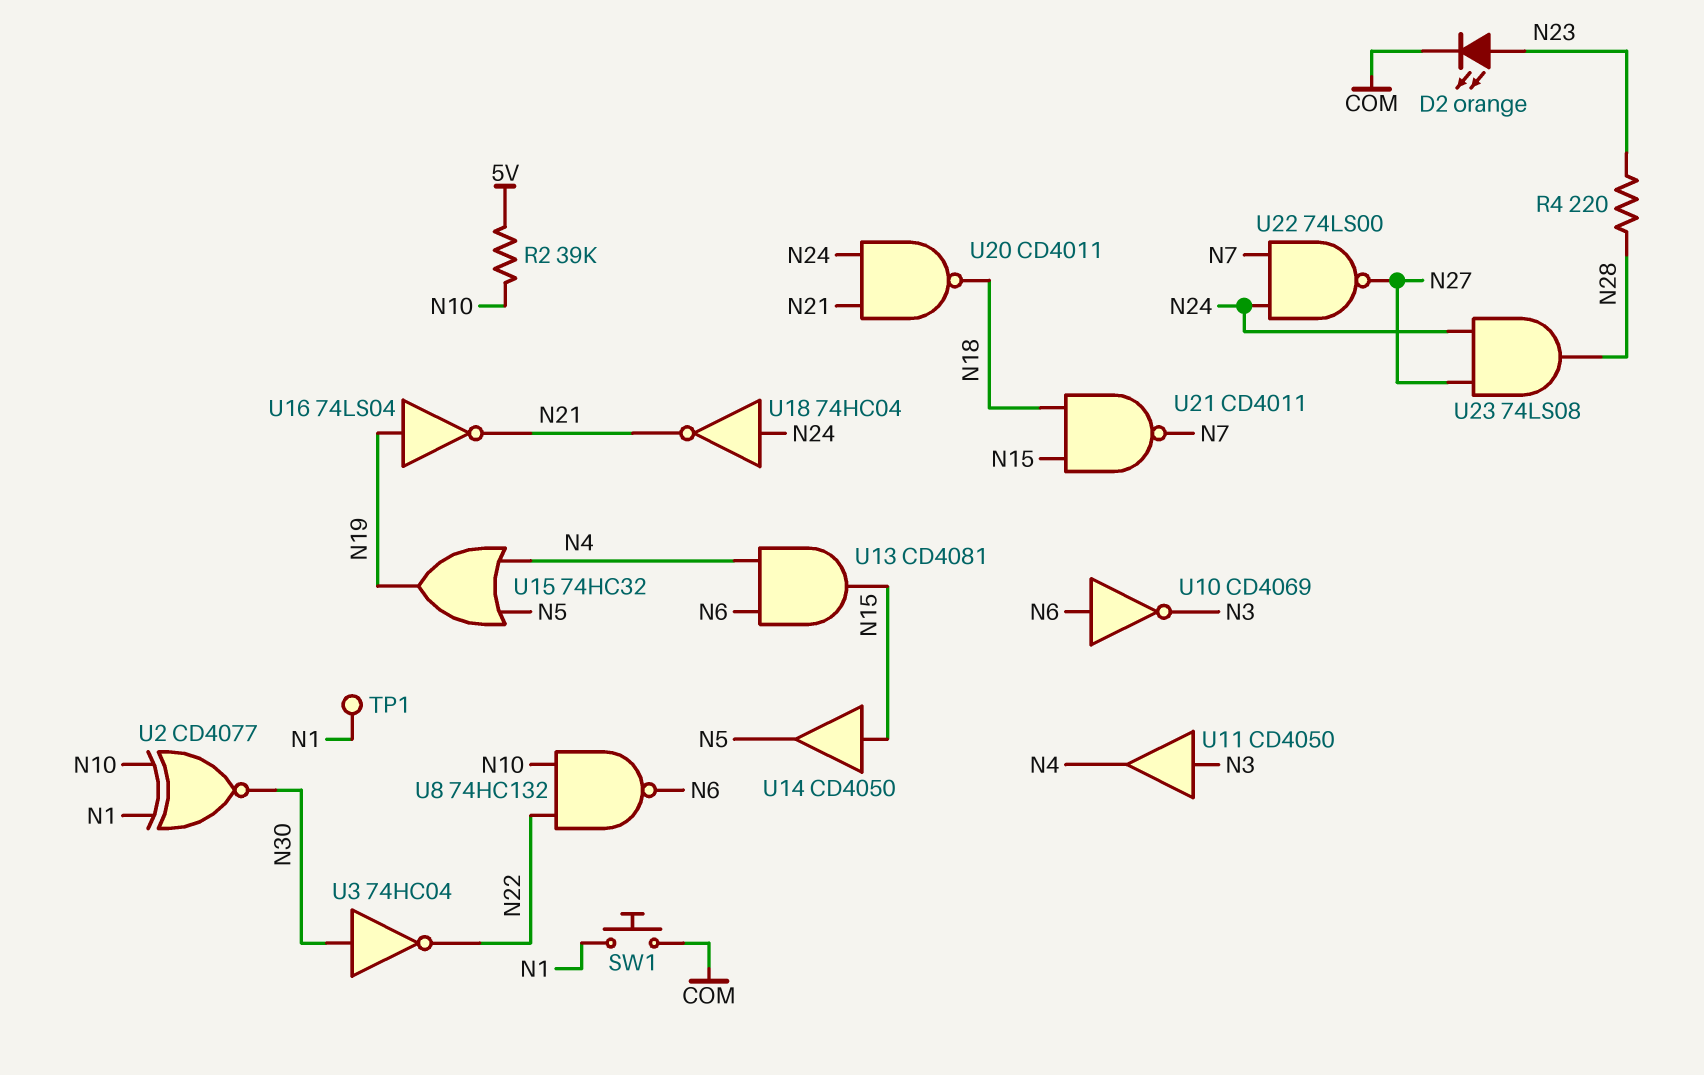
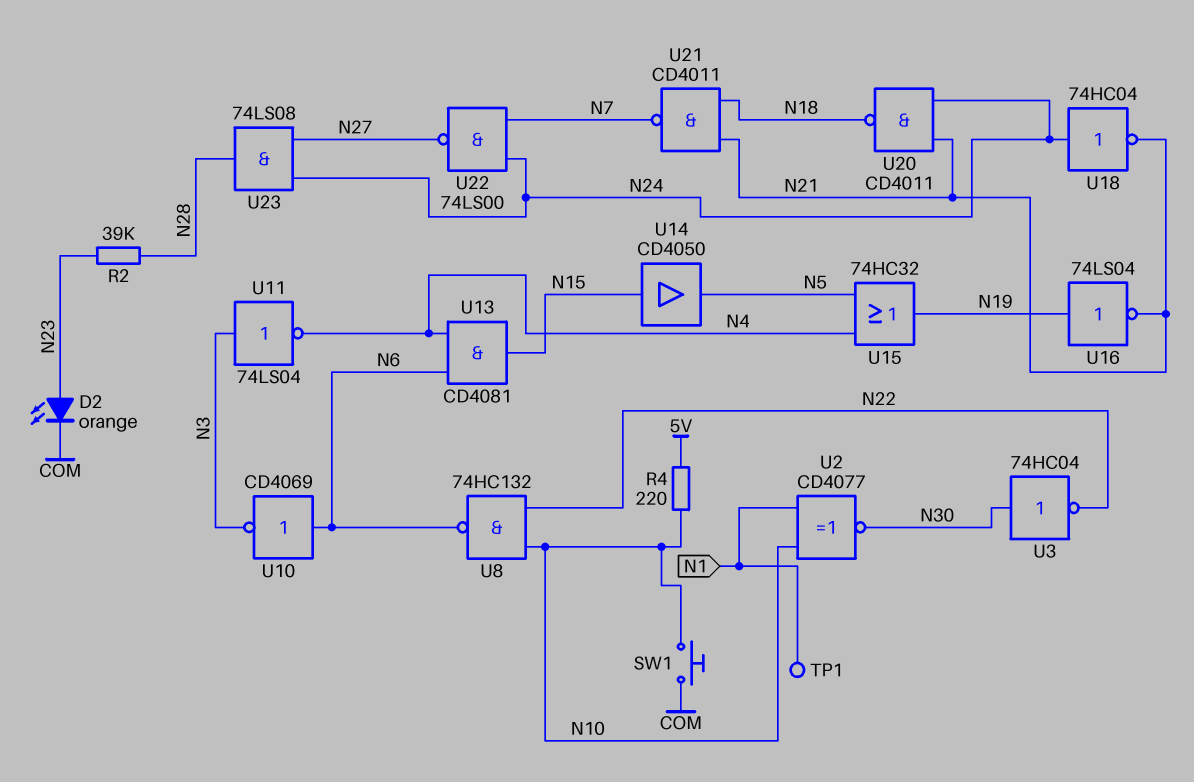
R2: 39k (5V, N10) -> 39k (N23, N28)
R4: 220 (N23, N28) -> 220 (5V, N10)
SW1: button (COM, N1) -> button (COM, N10)
U11: buffer CD4050 (in N3, out N4) -> NOT 74LS04 (in N3, out N4)
U21: NAND CD4011 (in N15, in N18, out N7) -> NAND CD4011 (in N18, in N21, out N7)

